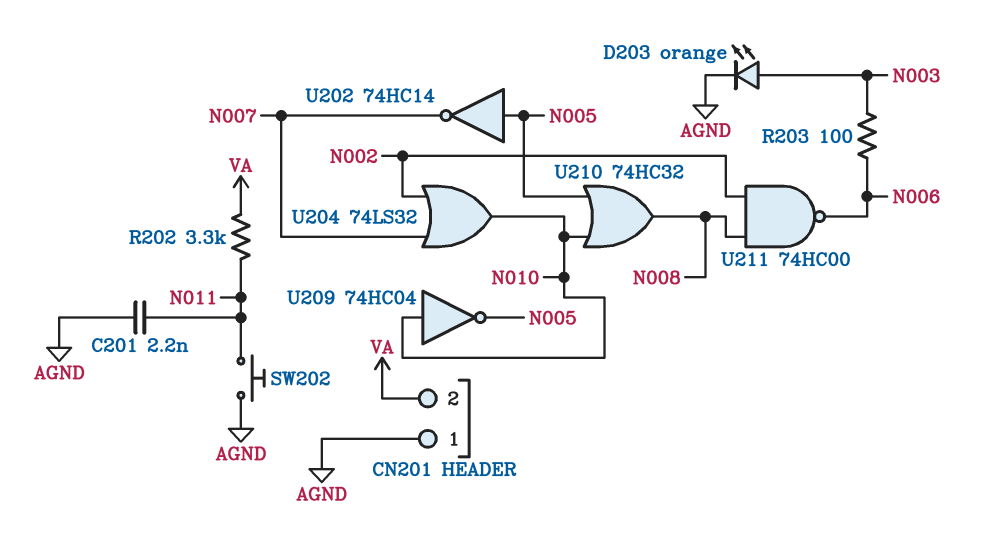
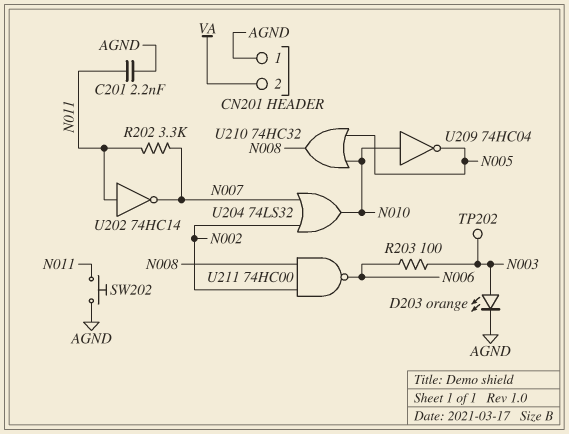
R202: 3.3k (N011, VA) -> 3.3k (N007, N011)
TP202: none -> test point (N003)
U202: NOT 74HC14 (in N005, out N007) -> NOT 74HC14 (in N011, out N007)

